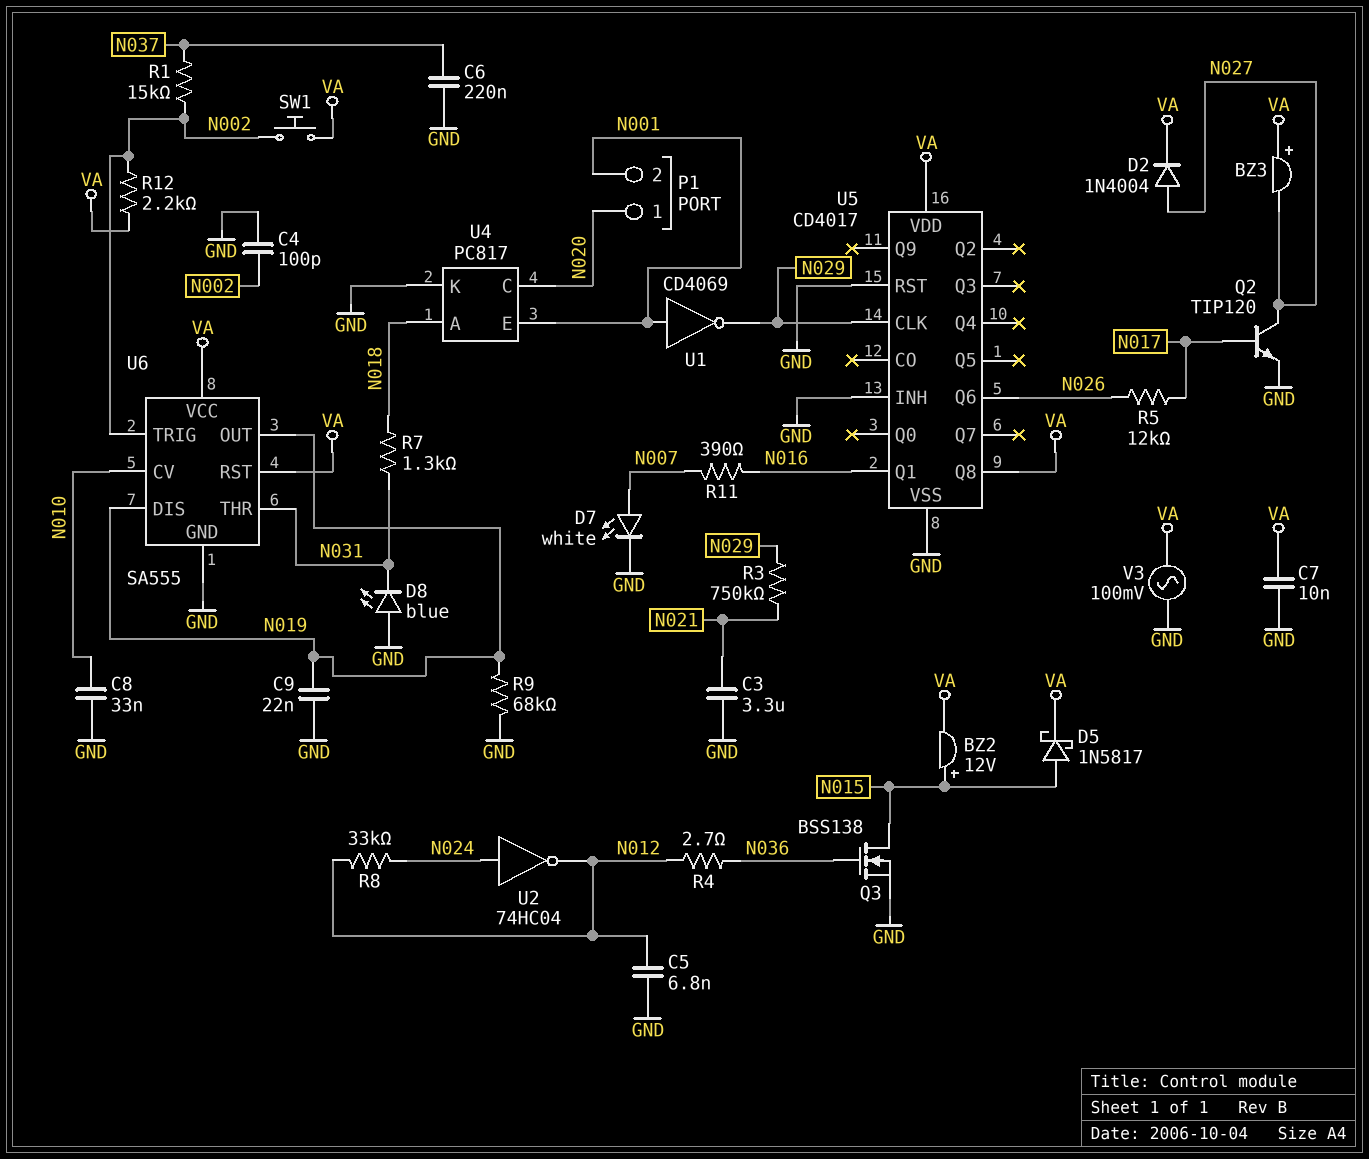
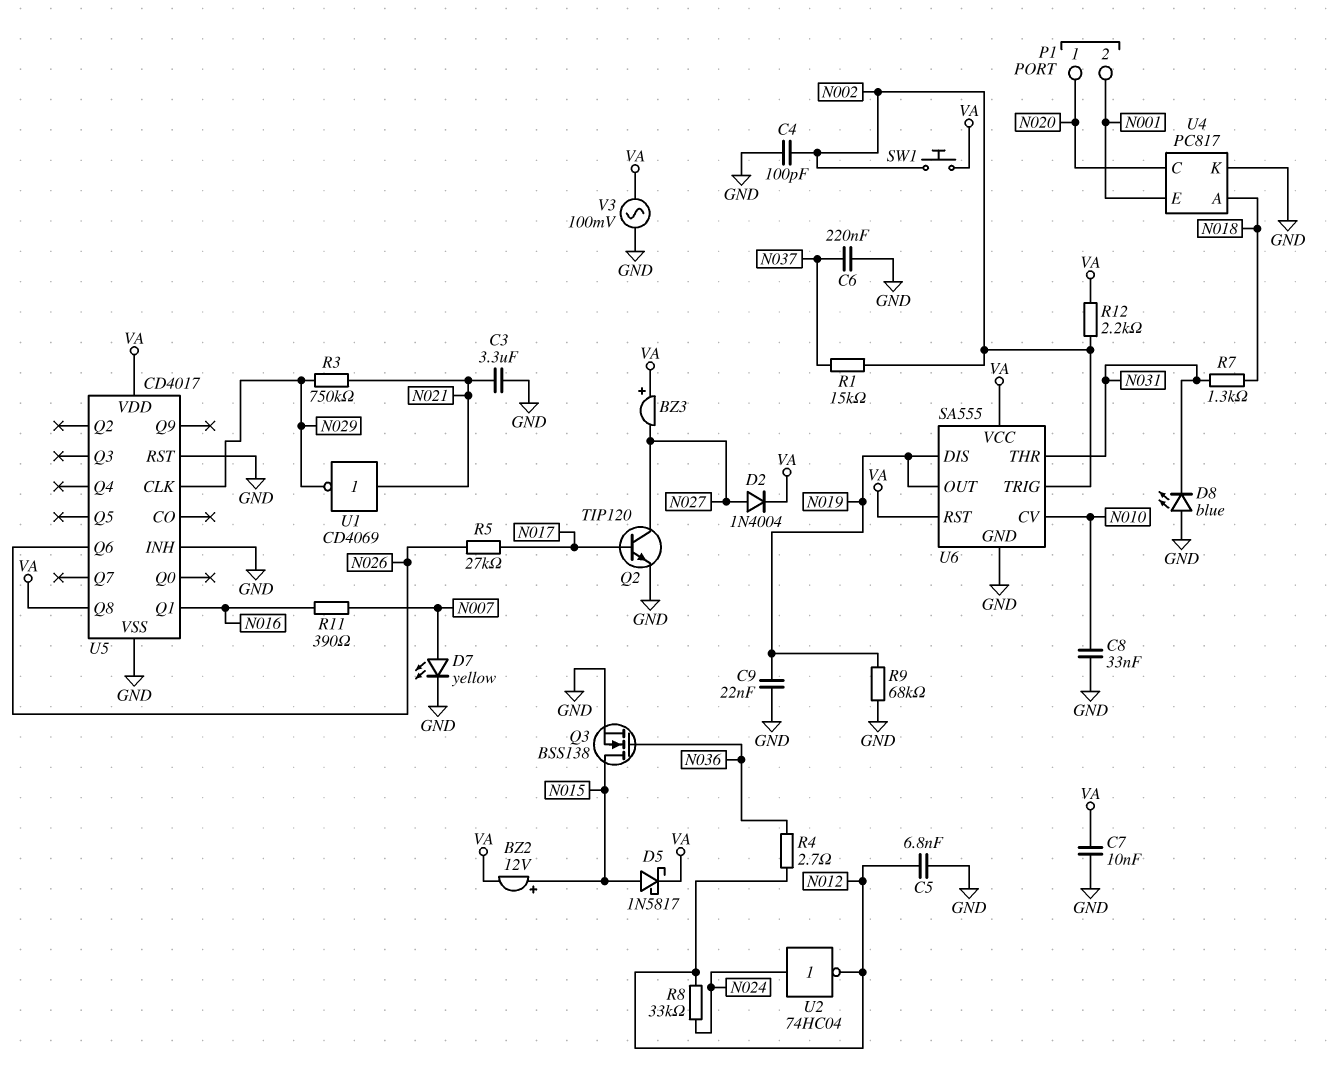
D7: LED white (A N007, K GND) -> LED yellow (A N007, K GND)
R5: 12k (N017, N026) -> 27k (N017, N026)
U1: NOT CD4069 (in N001, out N029) -> NOT CD4069 (in N021, out N029)

